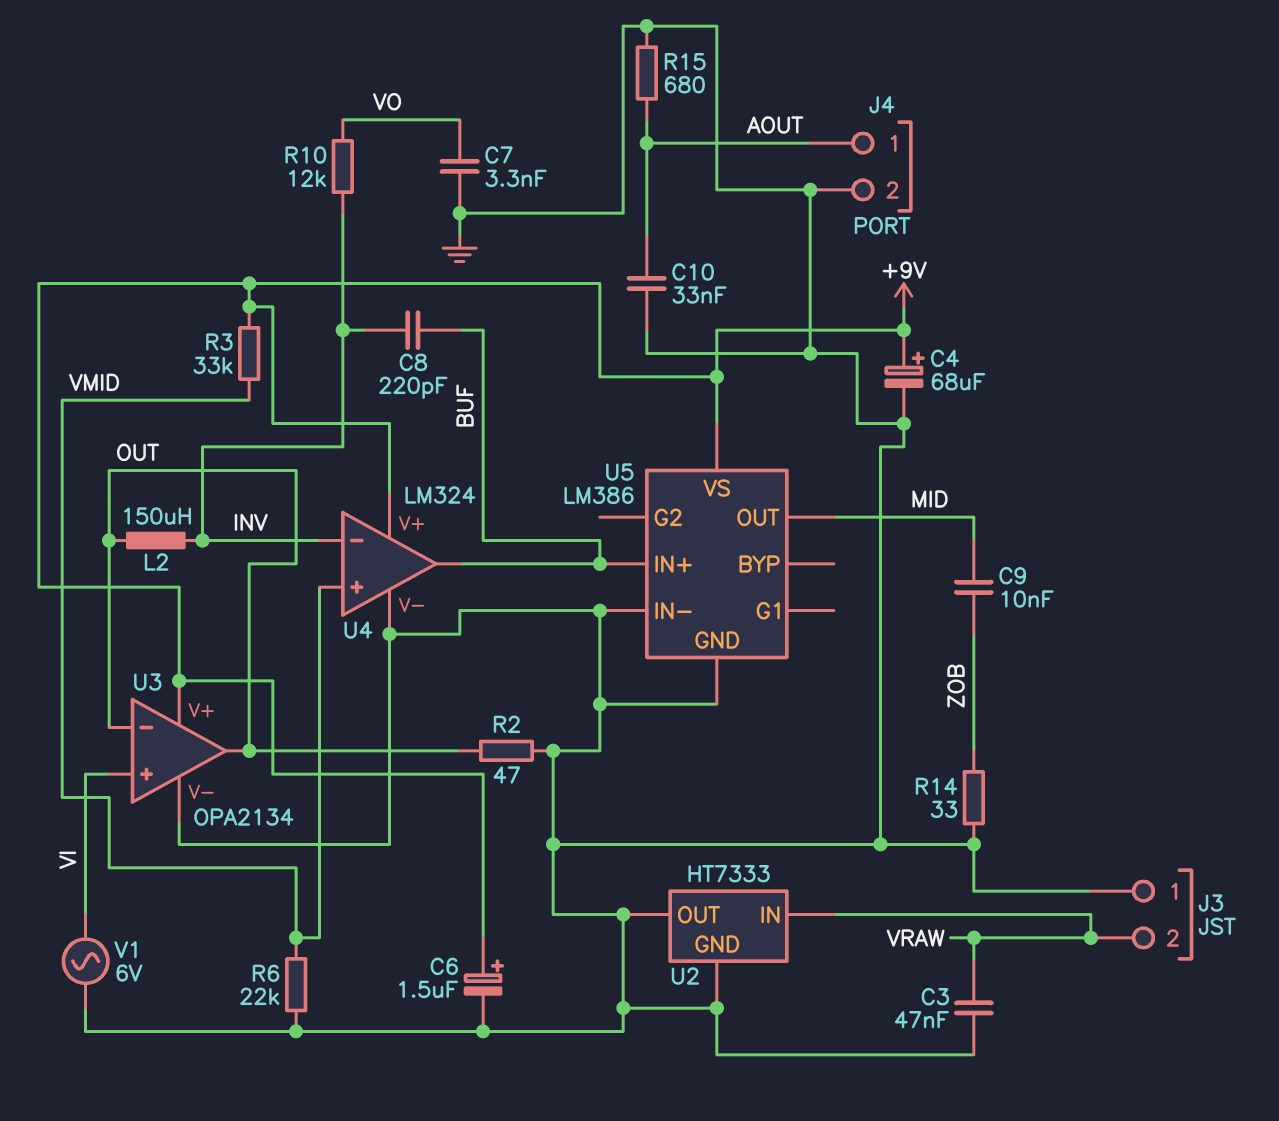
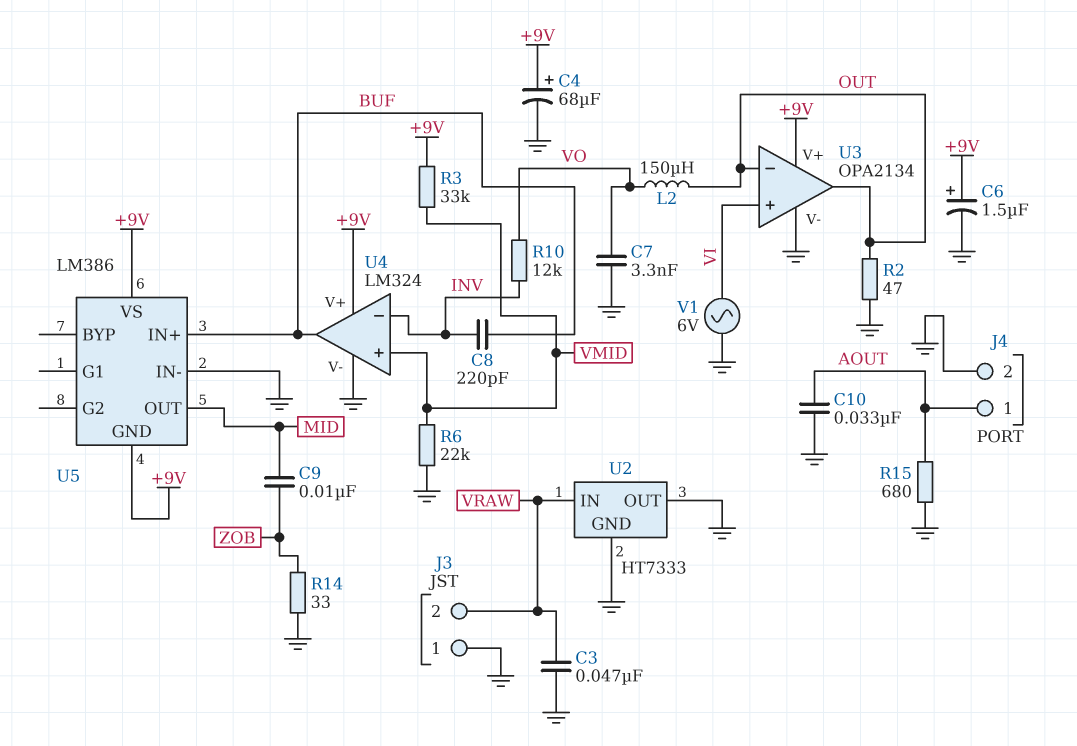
L2: 150uH (INV, OUT) -> 150uH (OUT, VO)
U5 pin GND: GND -> +9V

